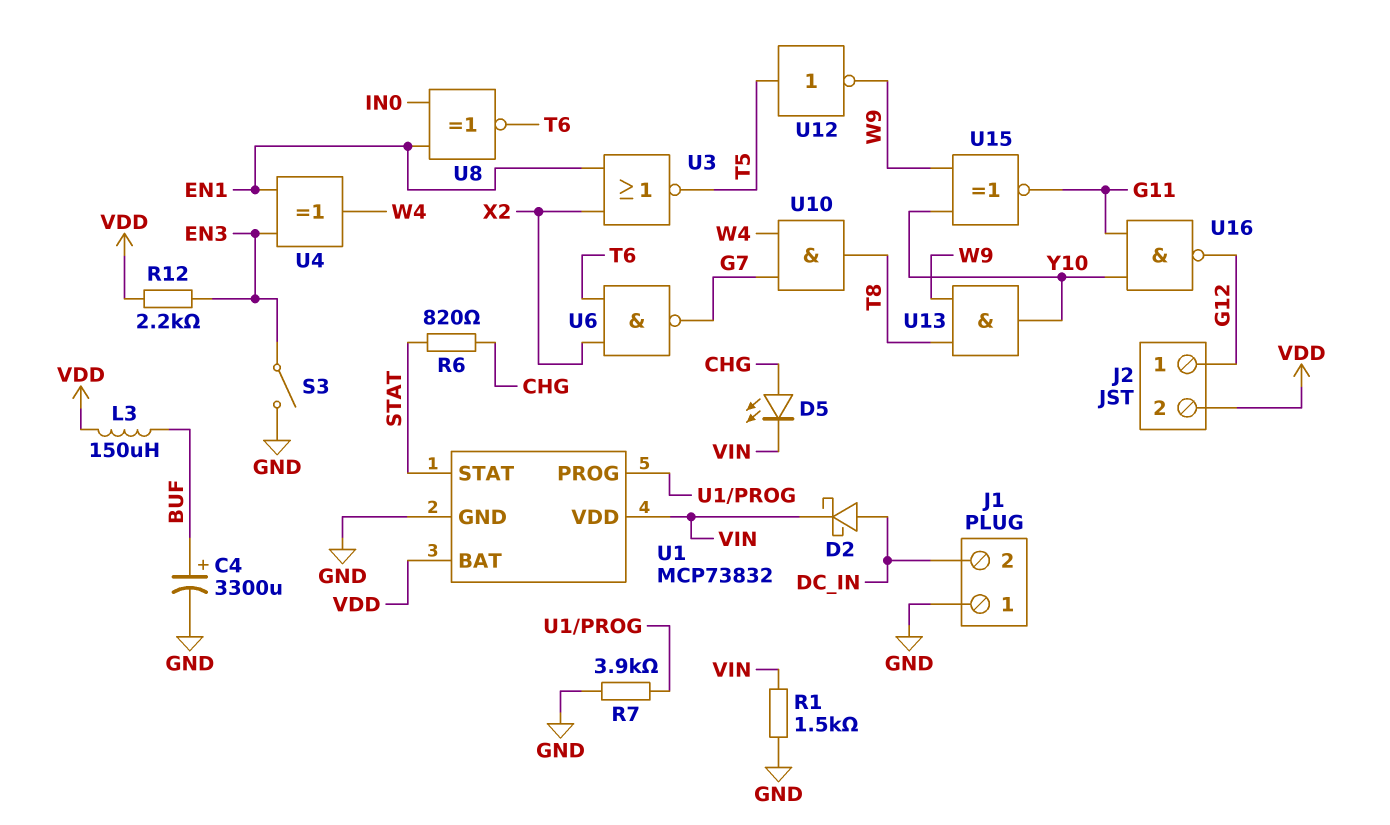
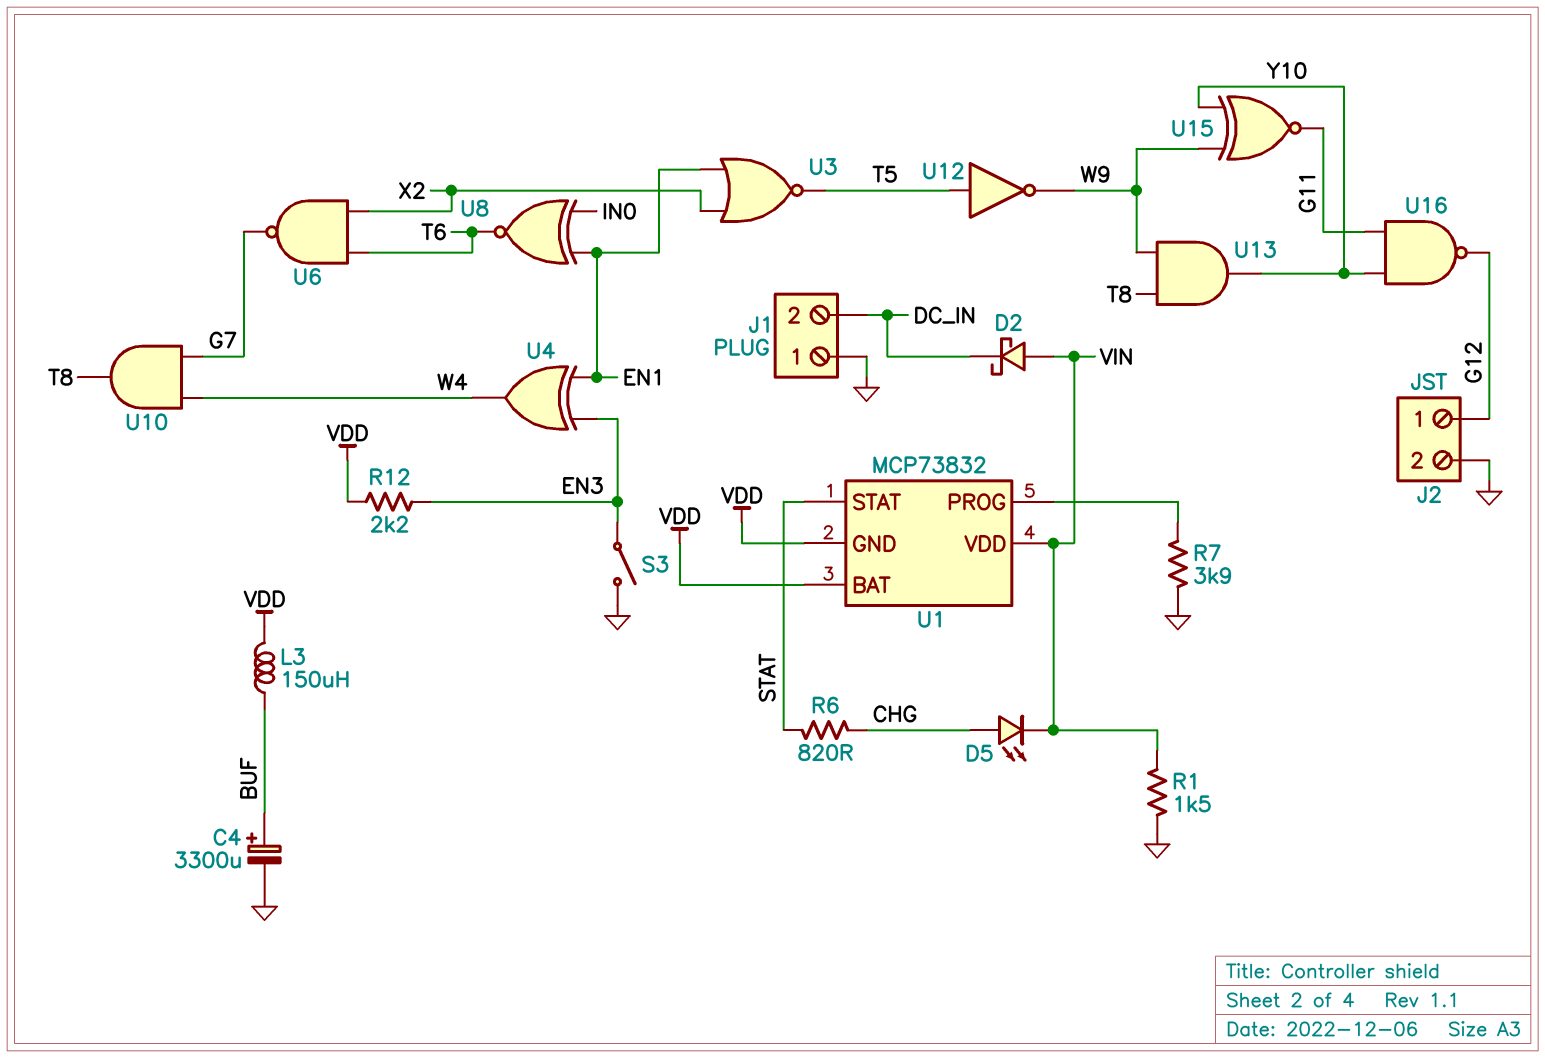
D2: schottky (A DC_IN, K VIN) -> schottky (A VIN, K DC_IN)
J2 pin 2: VDD -> GND
U1 pin GND: GND -> VDD

